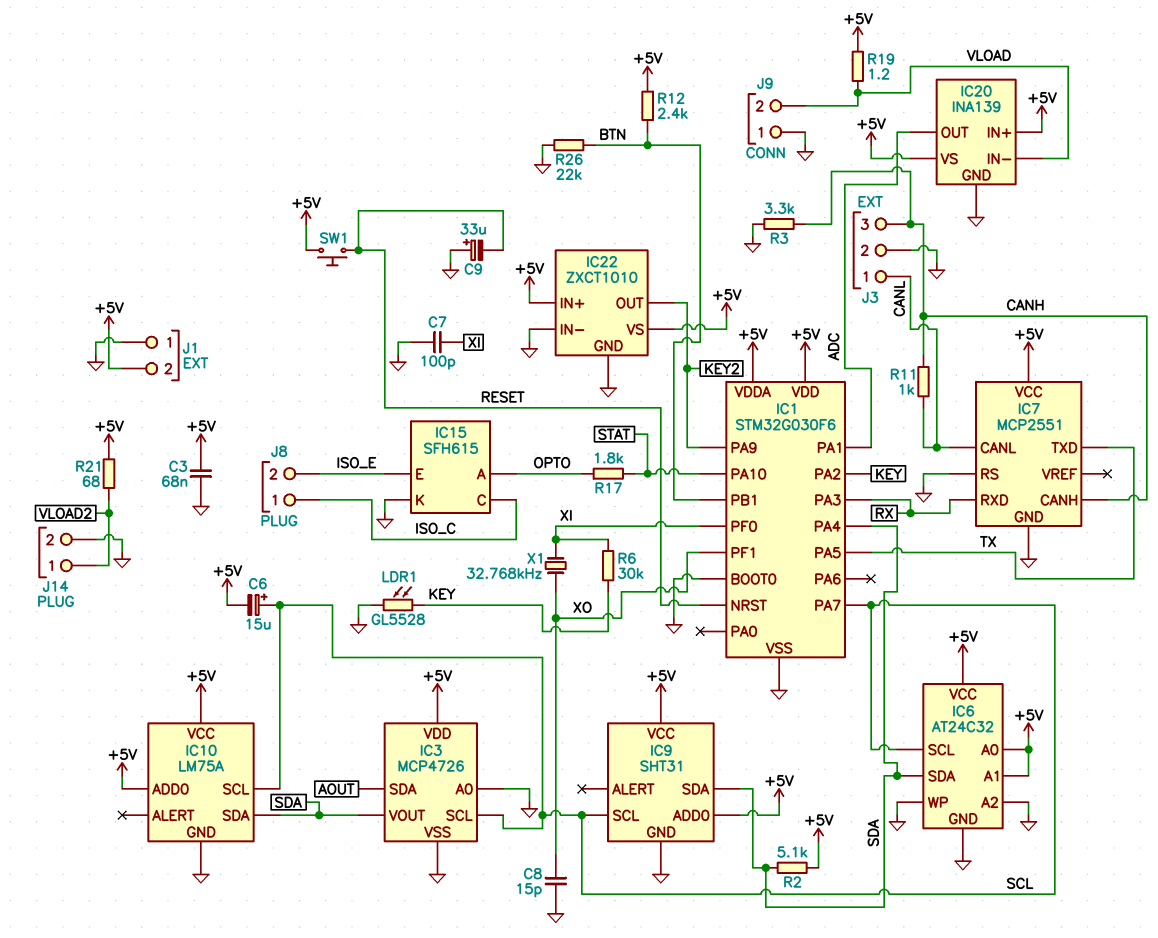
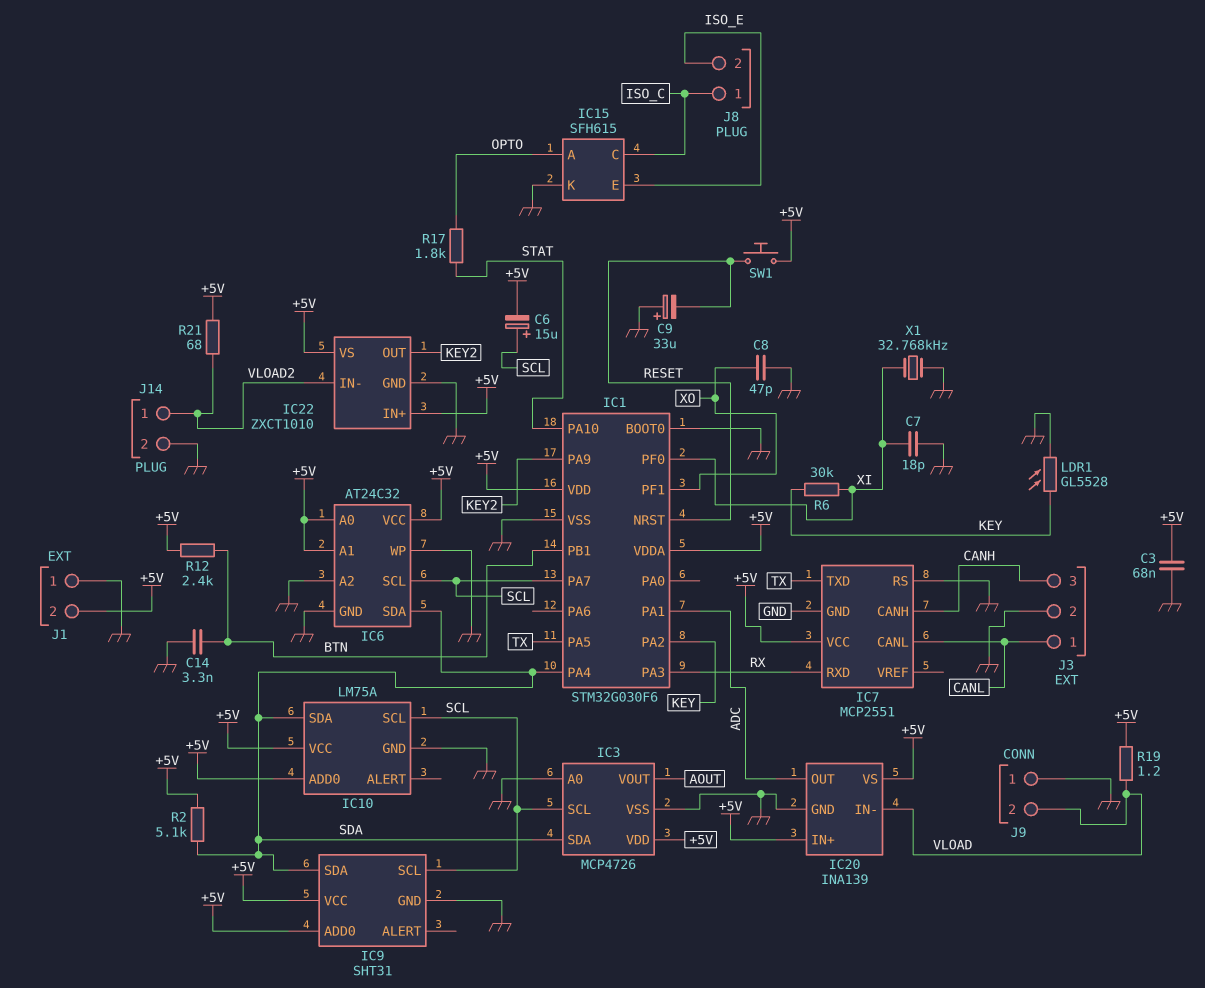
C7: 100pF (GND, XI) -> 18pF (GND, XI)
C8: 15pF (GND, XO) -> 47pF (GND, XO)
C14: none -> 3.3nF (BTN, GND)
IC3 pin SDA: AOUT -> SDA
IC3 pin VOUT: SDA -> AOUT
IC22 pin IN-: GND -> VLOAD2
R3: 3.3k (CANH, GND) -> none
R11: 1k (CANH, CANL) -> none
R26: 22k (BTN, GND) -> none
X1: 32.768kHz (XI, XO) -> 32.768kHz (GND, XI)

